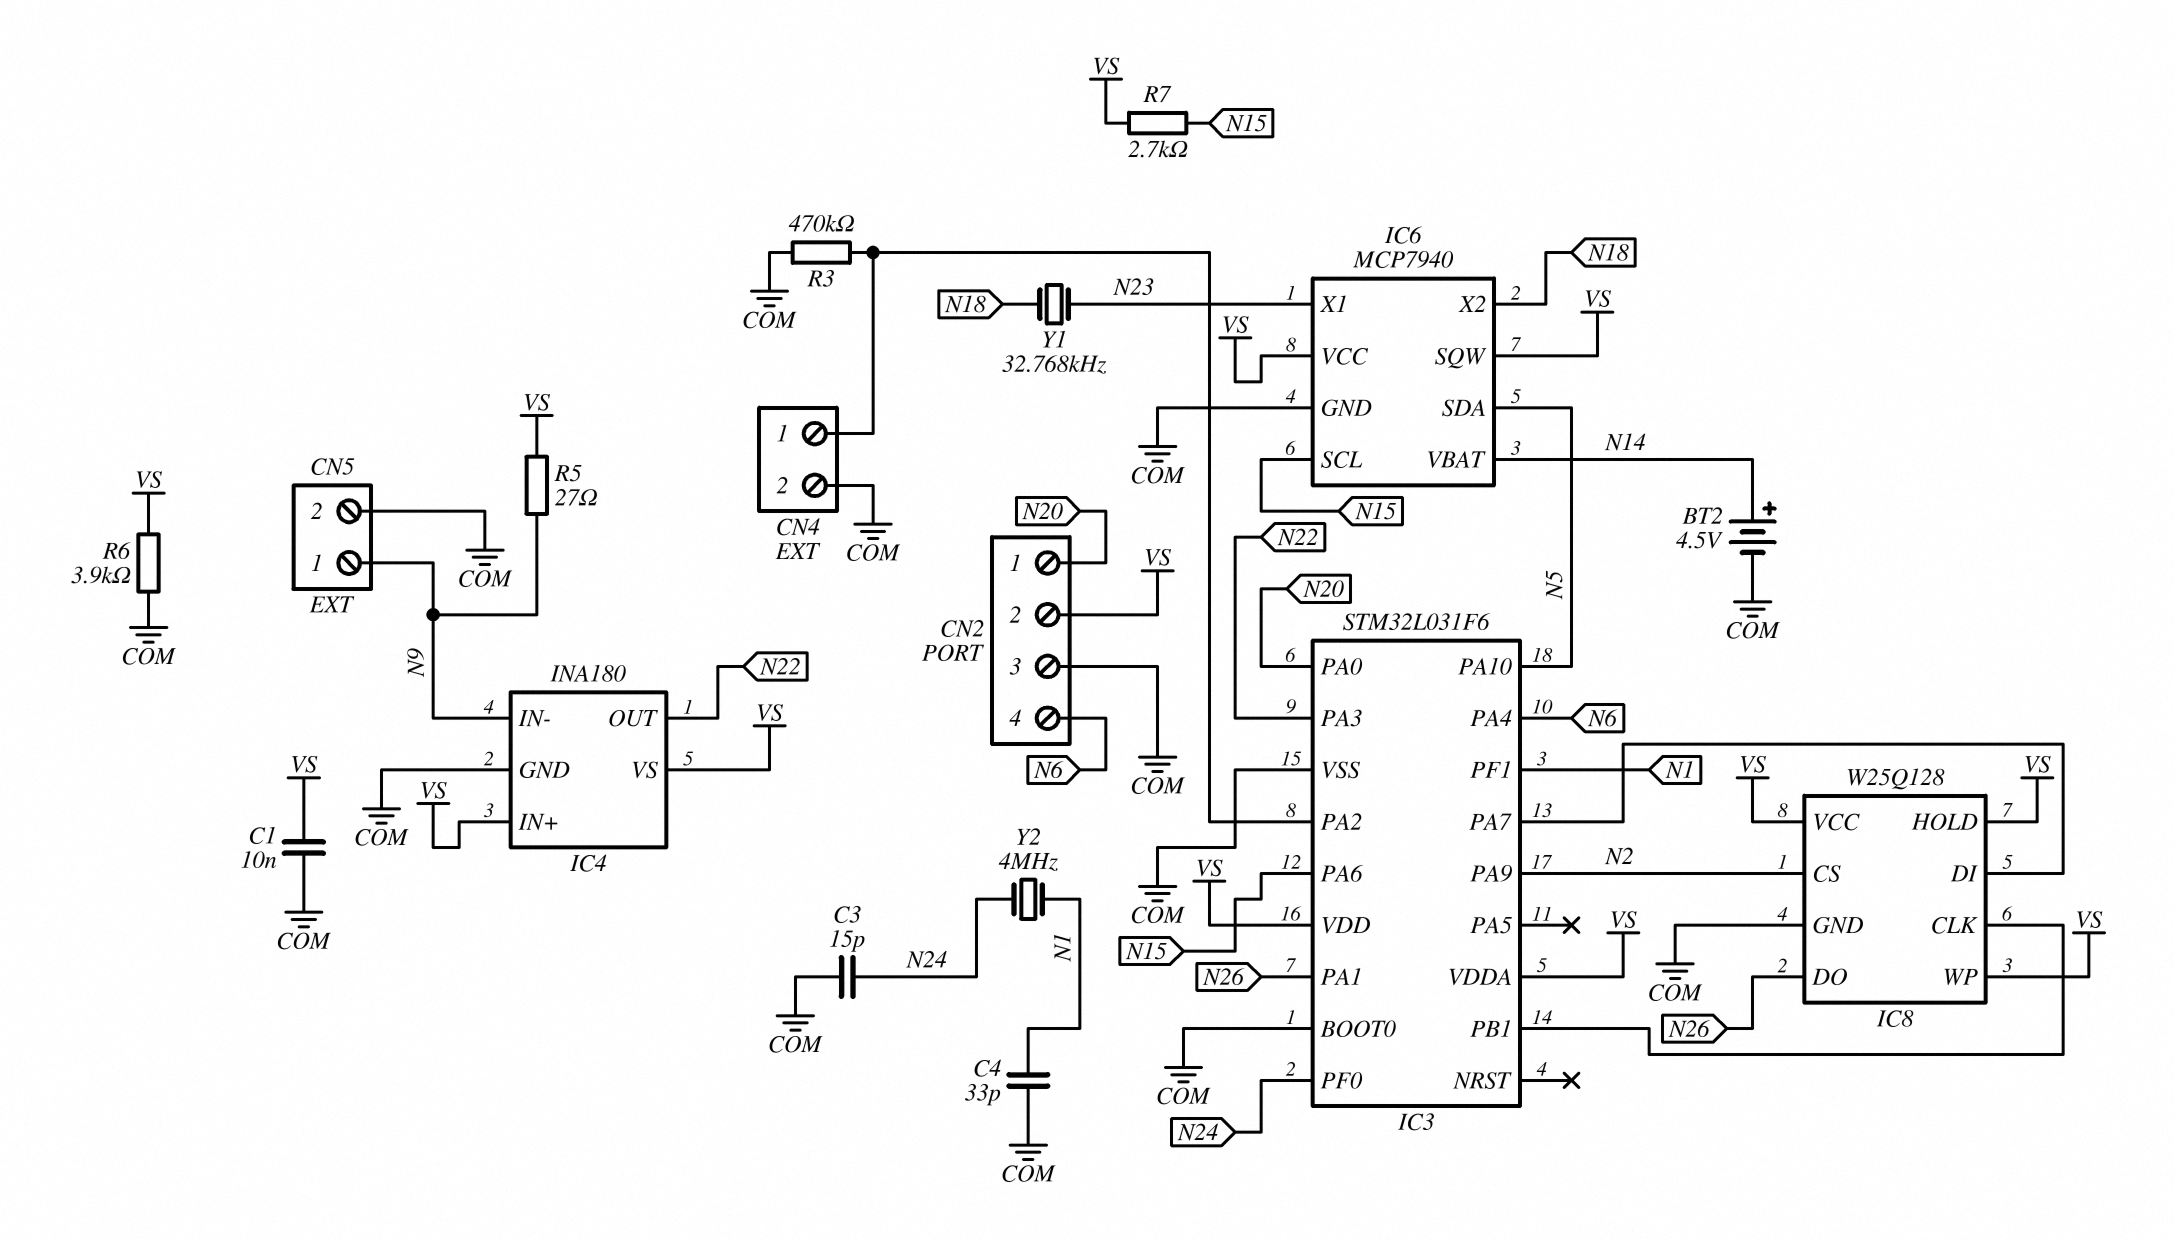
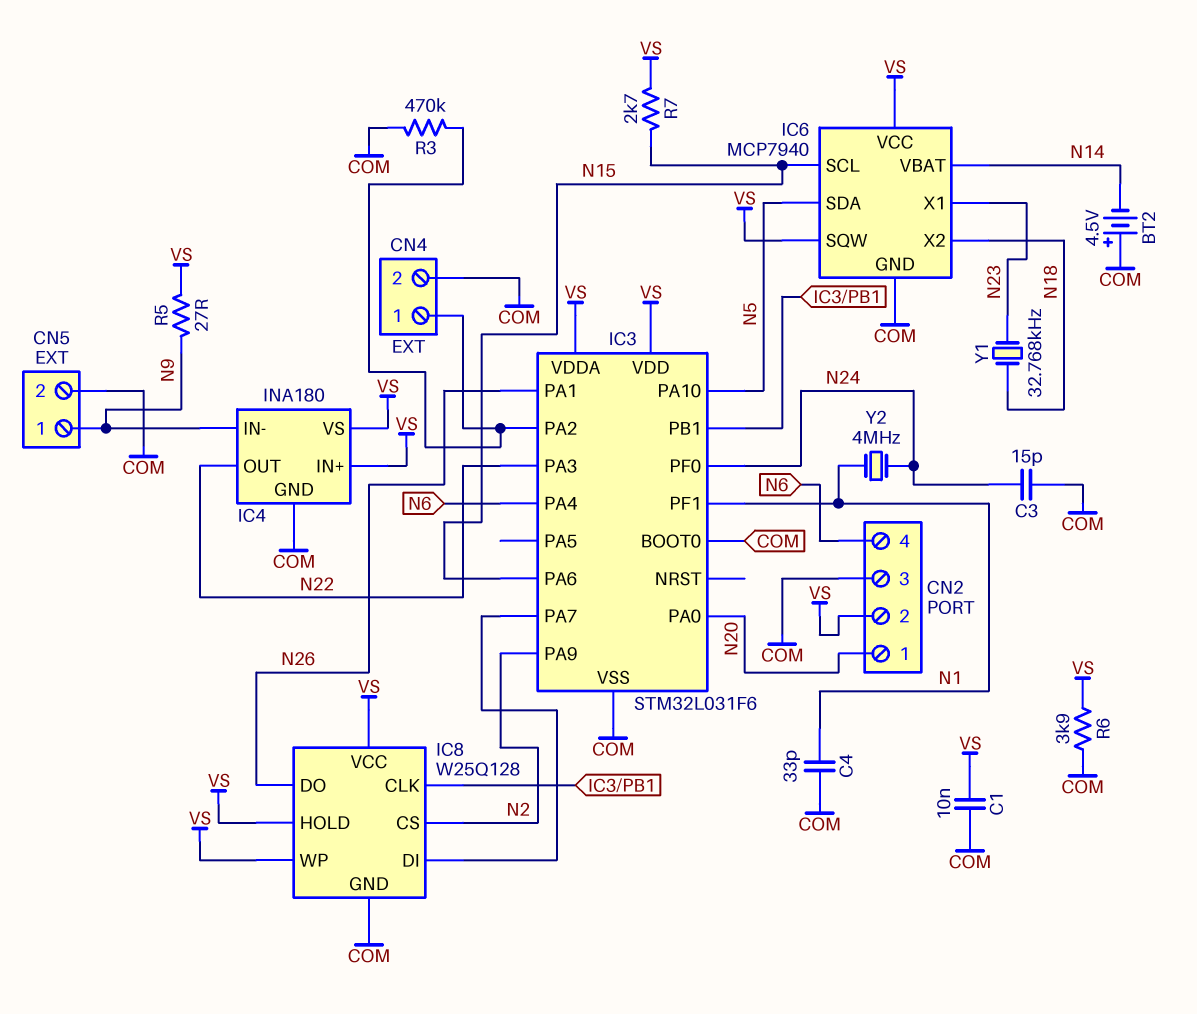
BT2: 4.5V (plus N14, minus COM) -> 4.5V (plus COM, minus N14)

